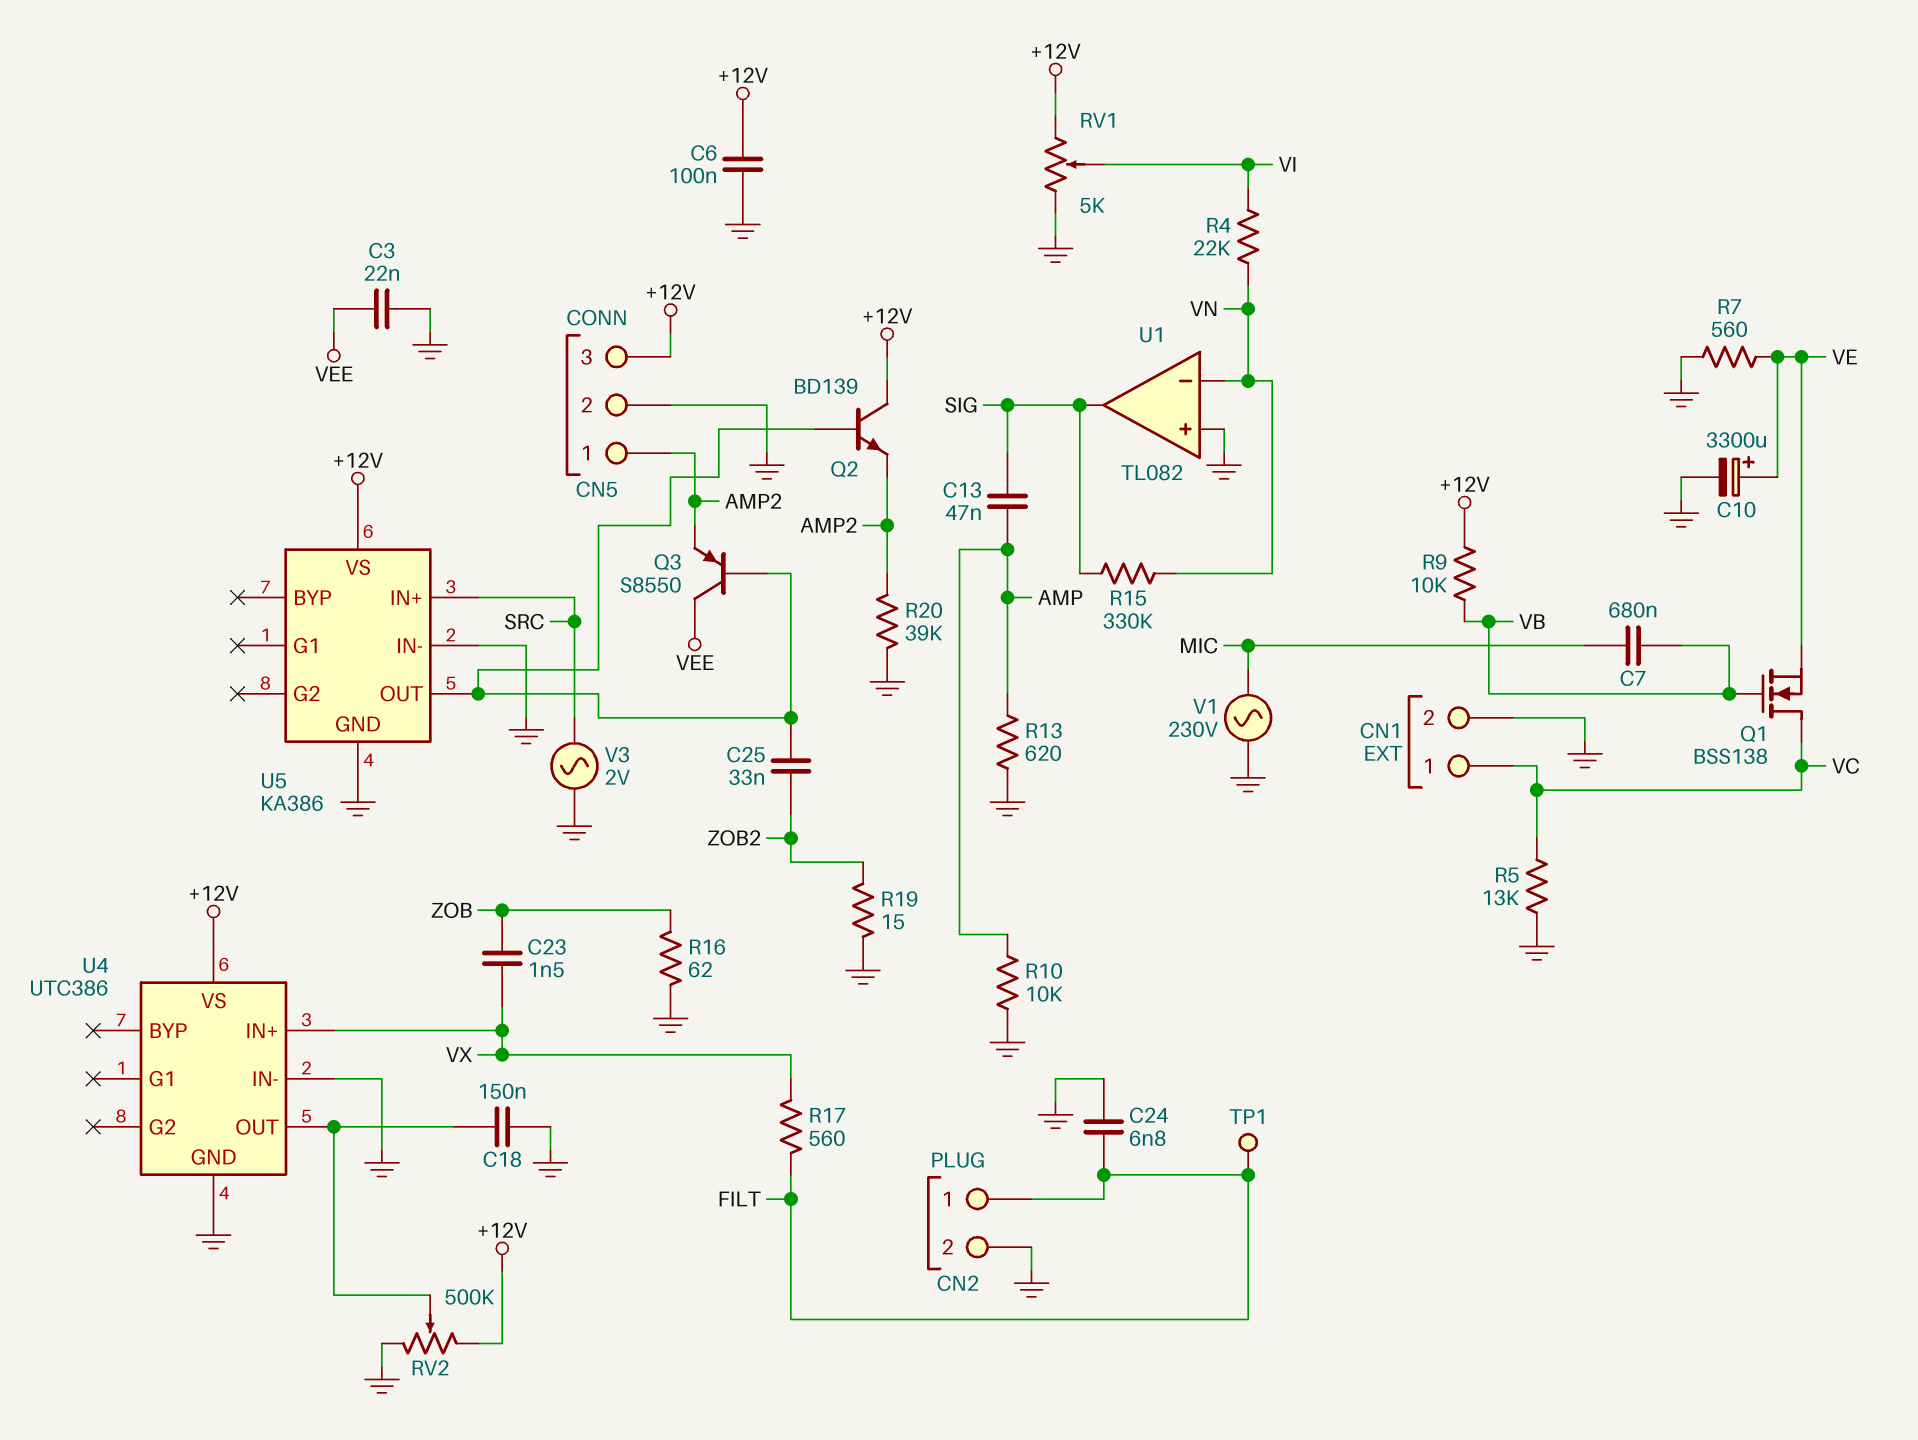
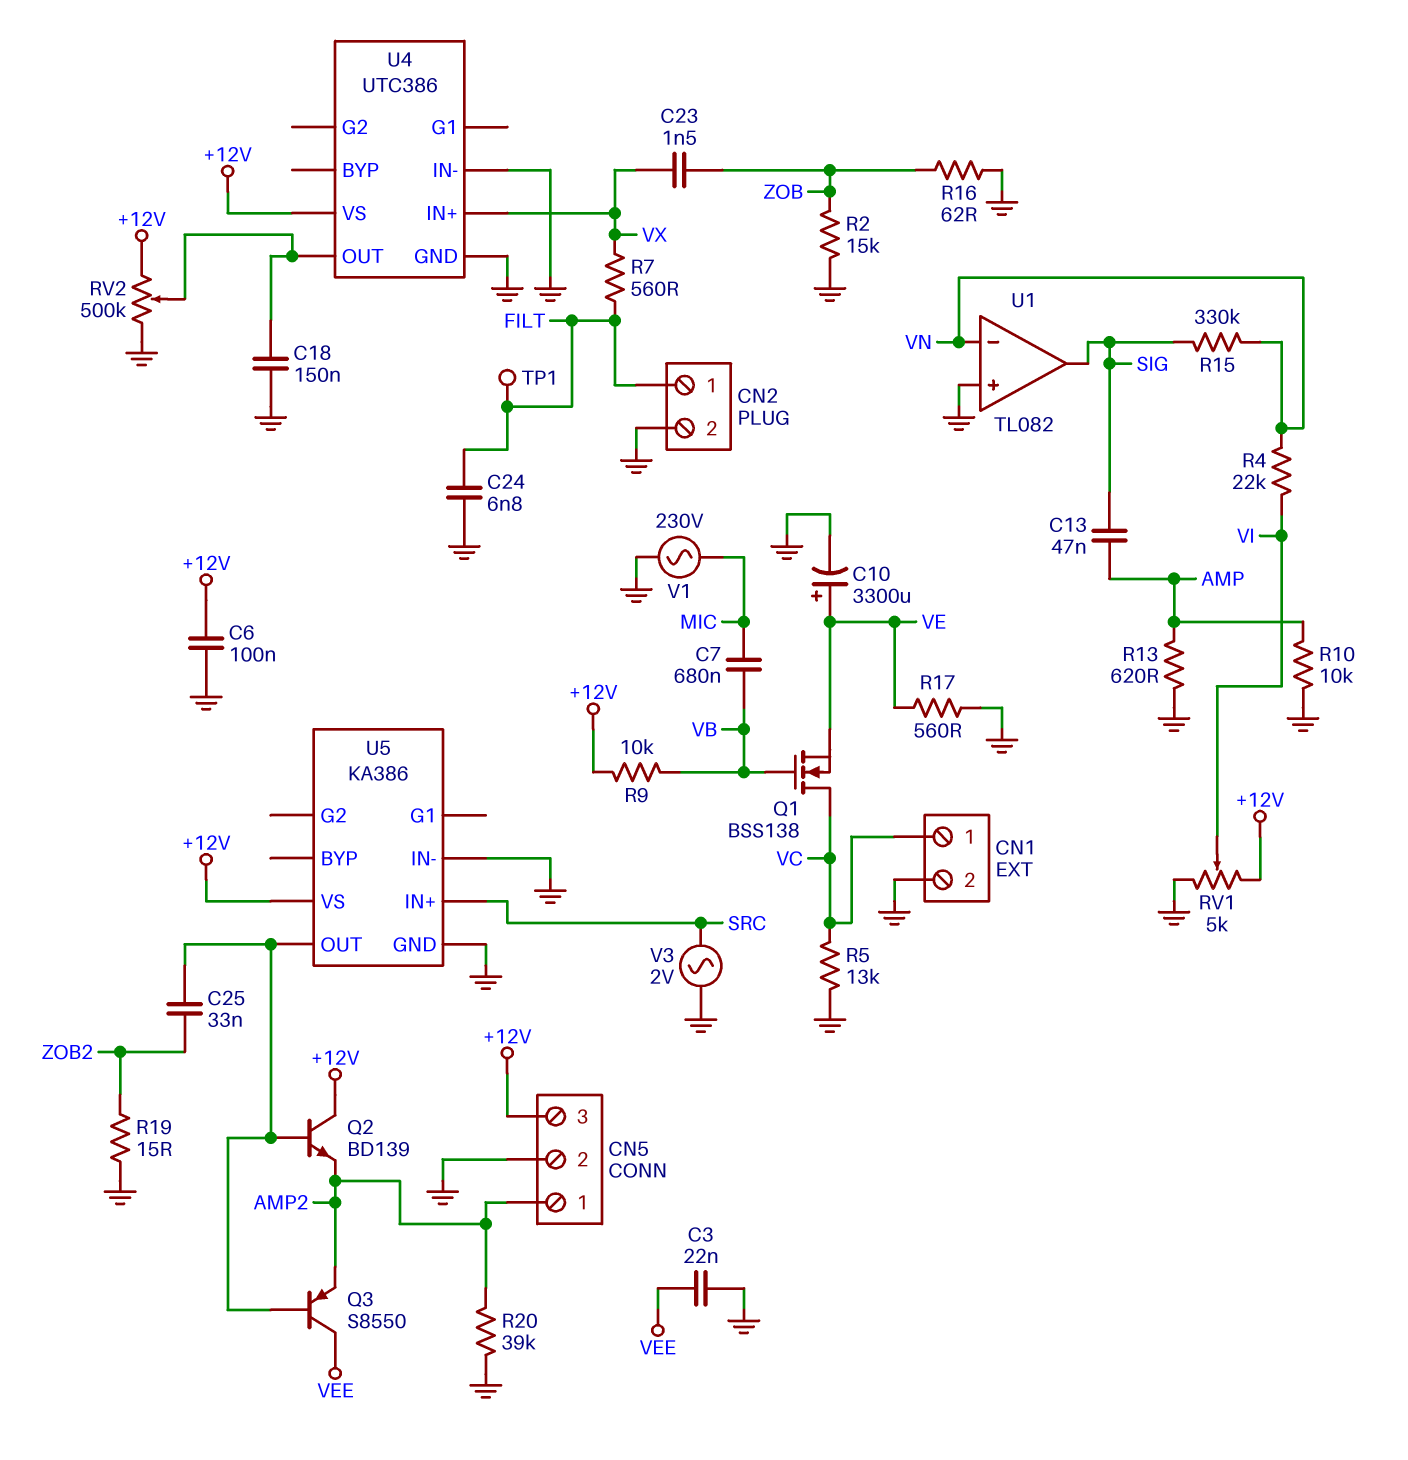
R2: none -> 15k (GND, ZOB)
R7: 560 (GND, VE) -> 560 (FILT, VX)
R17: 560 (FILT, VX) -> 560 (GND, VE)

